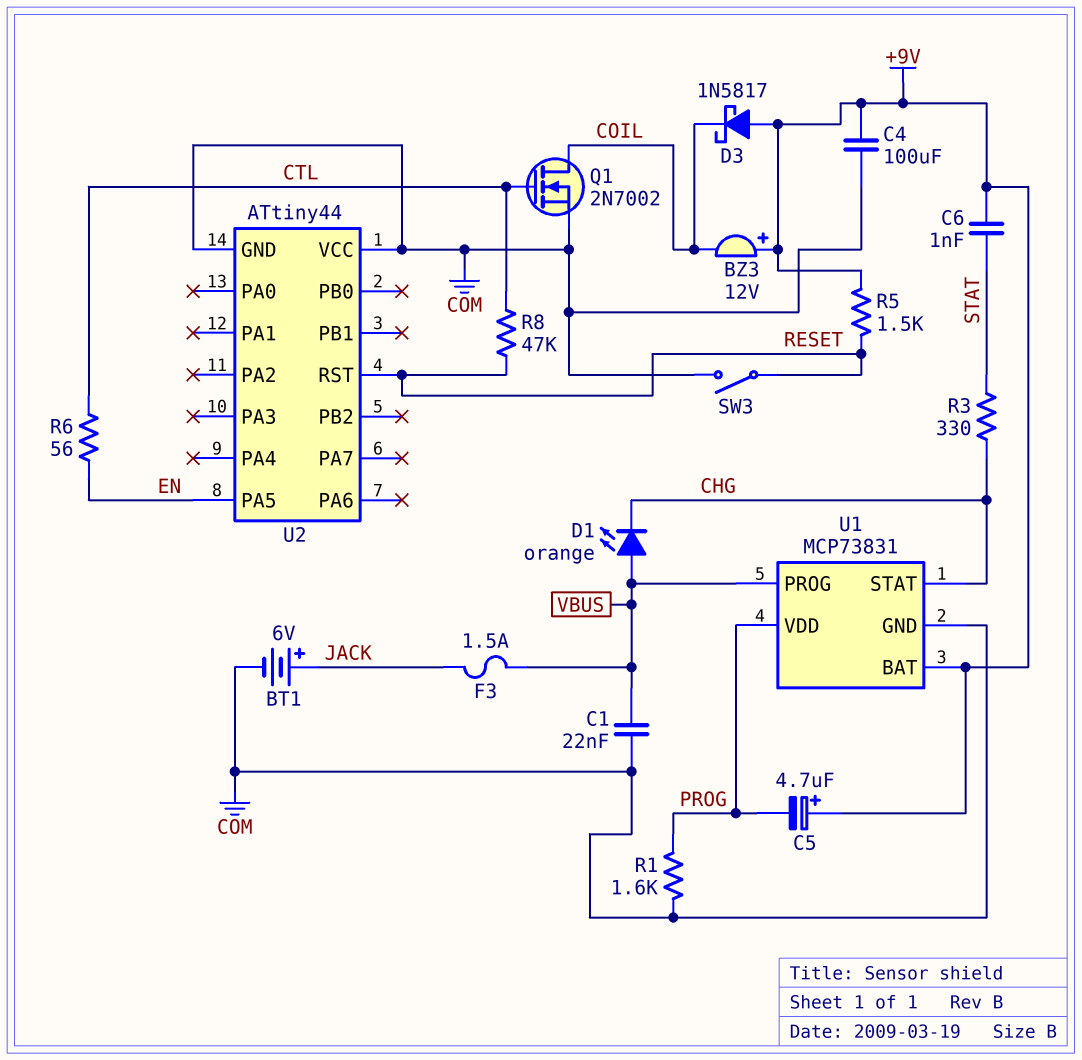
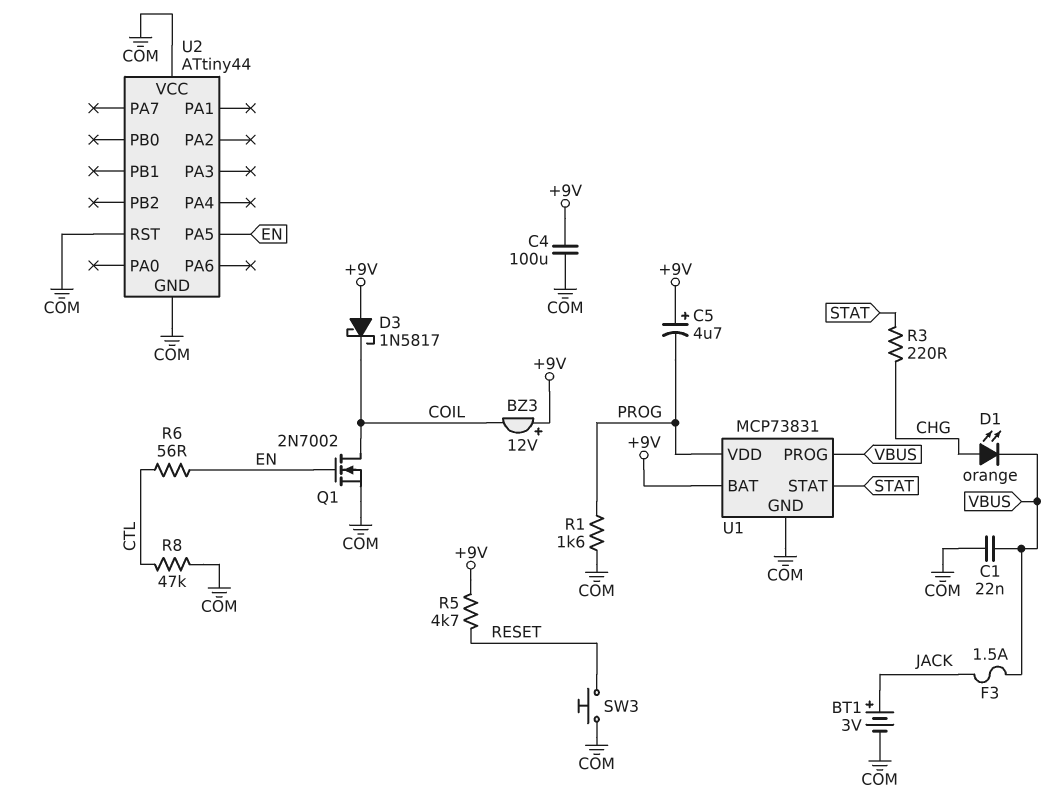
BT1: 6V (plus JACK, minus COM) -> 3V (plus JACK, minus COM)
C6: 1nF (+9V, STAT) -> none
D1: LED orange (A VBUS, K CHG) -> LED orange (A CHG, K VBUS)
Q1: NMOS 2N7002 (G CTL, D COIL, S COM) -> NMOS 2N7002 (G EN, D COIL, S COM)
R3: 330 (CHG, STAT) -> 220 (CHG, STAT)
R5: 1.5k (+9V, RESET) -> 4.7k (+9V, RESET)
R8: 47k (CTL, RESET) -> 47k (COM, CTL)
SW3: switch (COM, RESET) -> button (COM, RESET)
U1 pin STAT: CHG -> STAT
U2 pin RST: RESET -> COM

